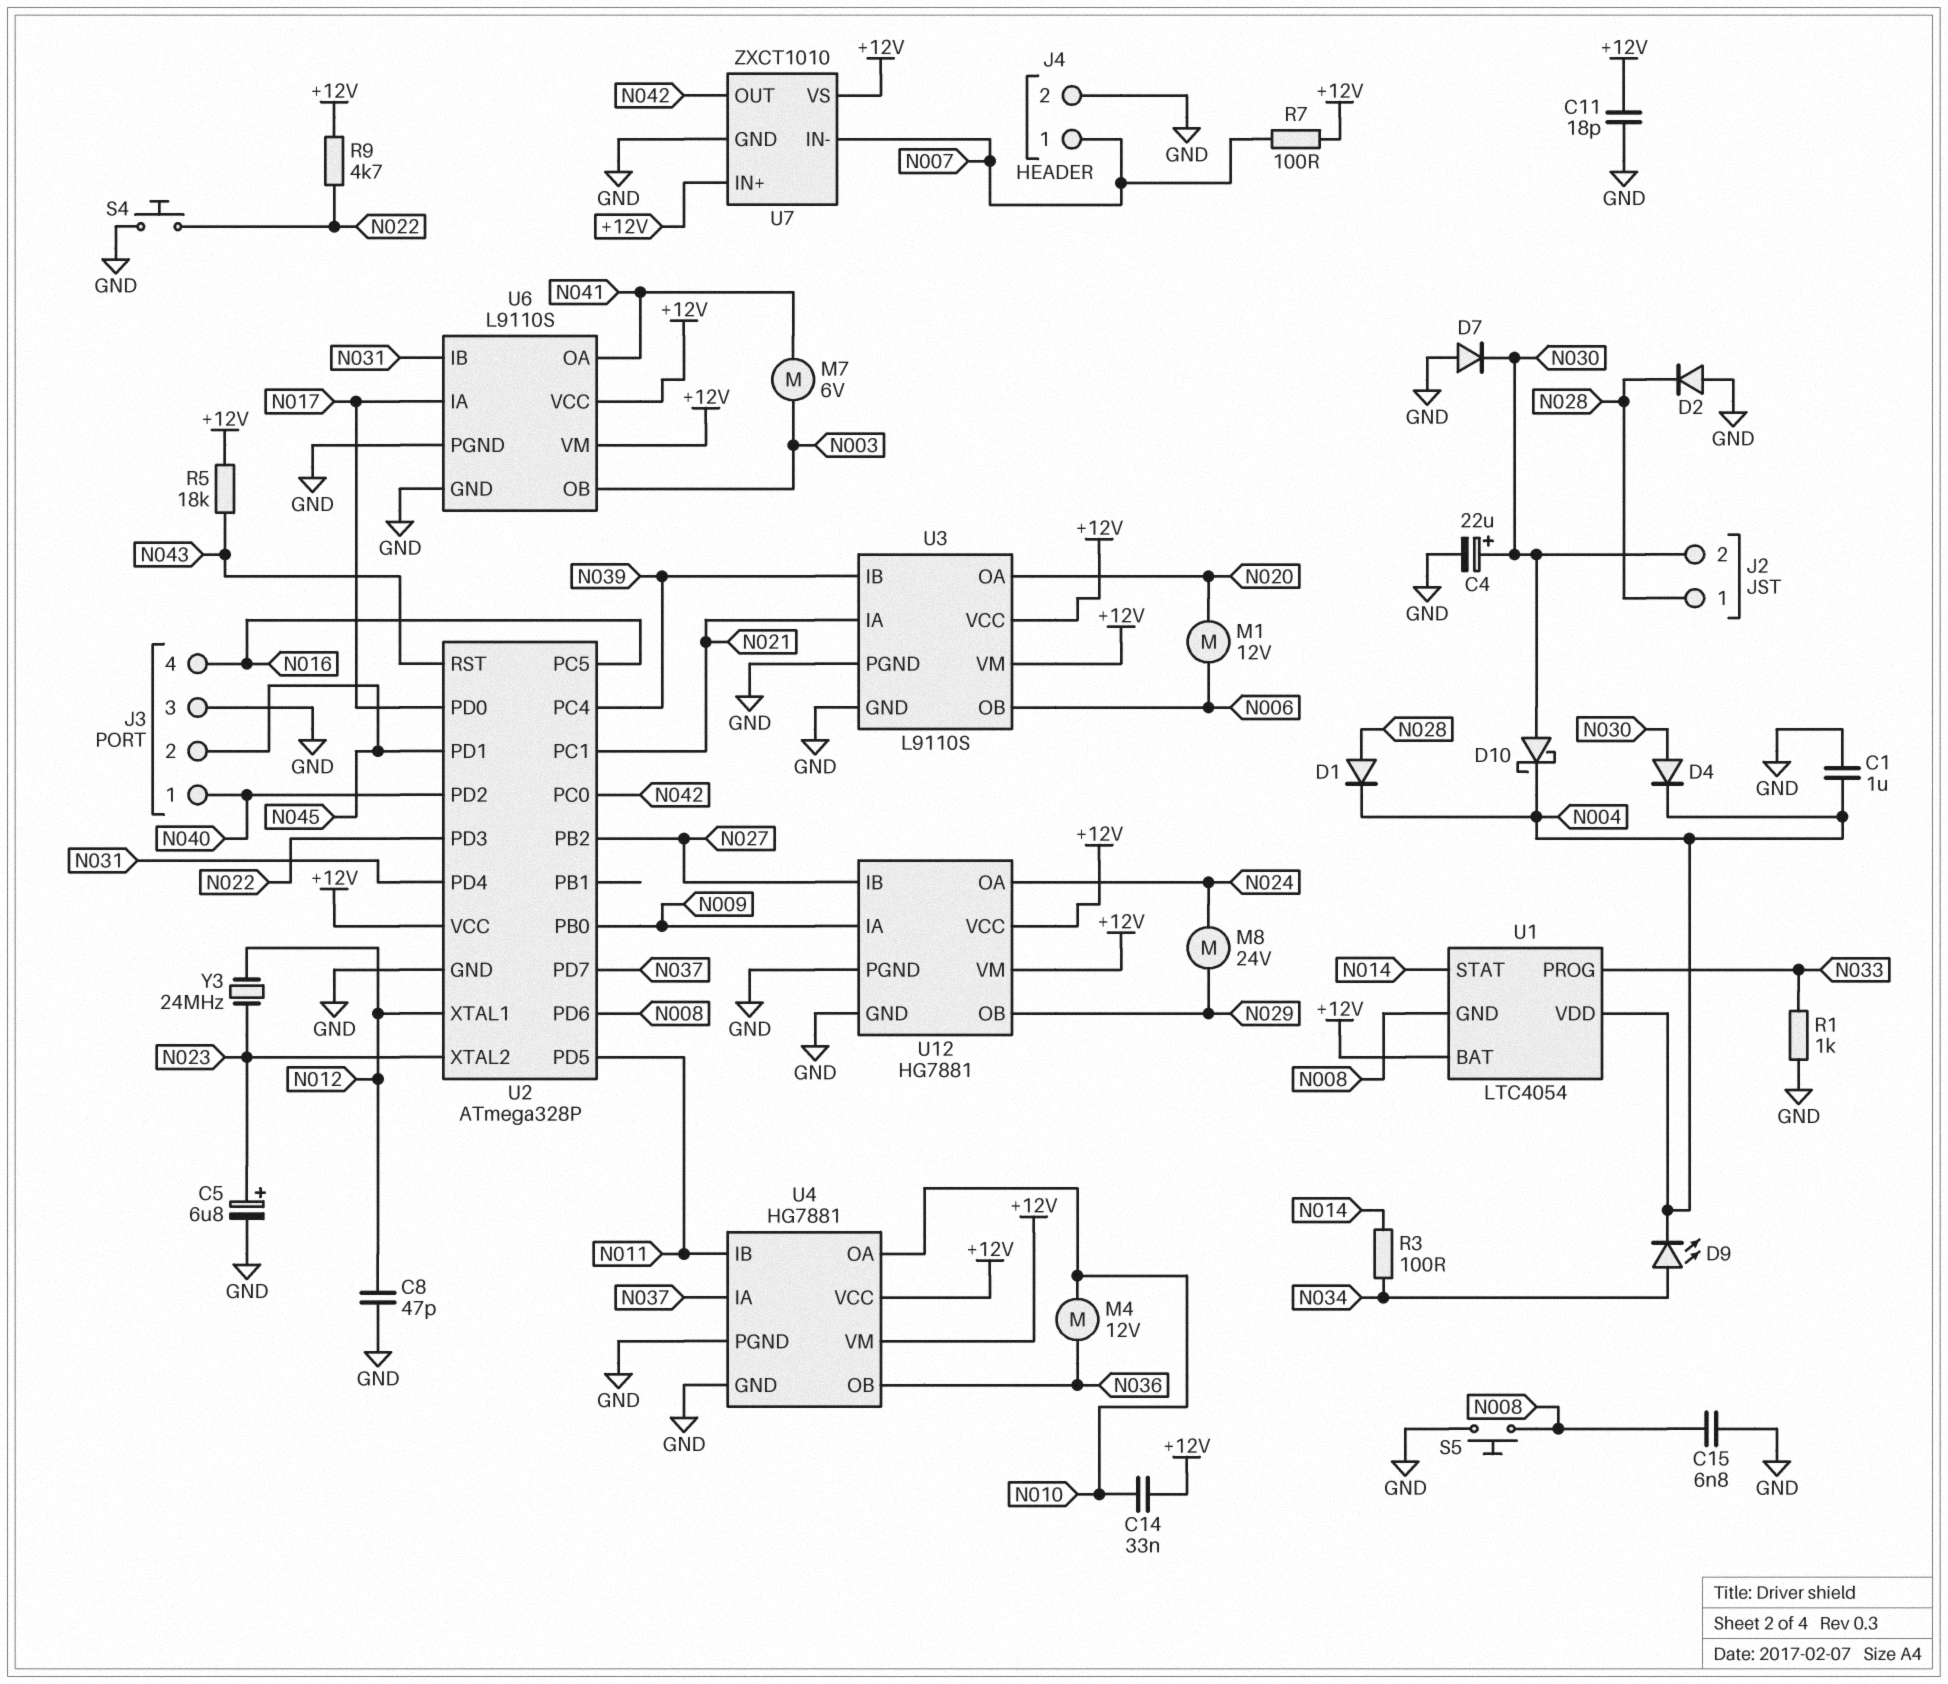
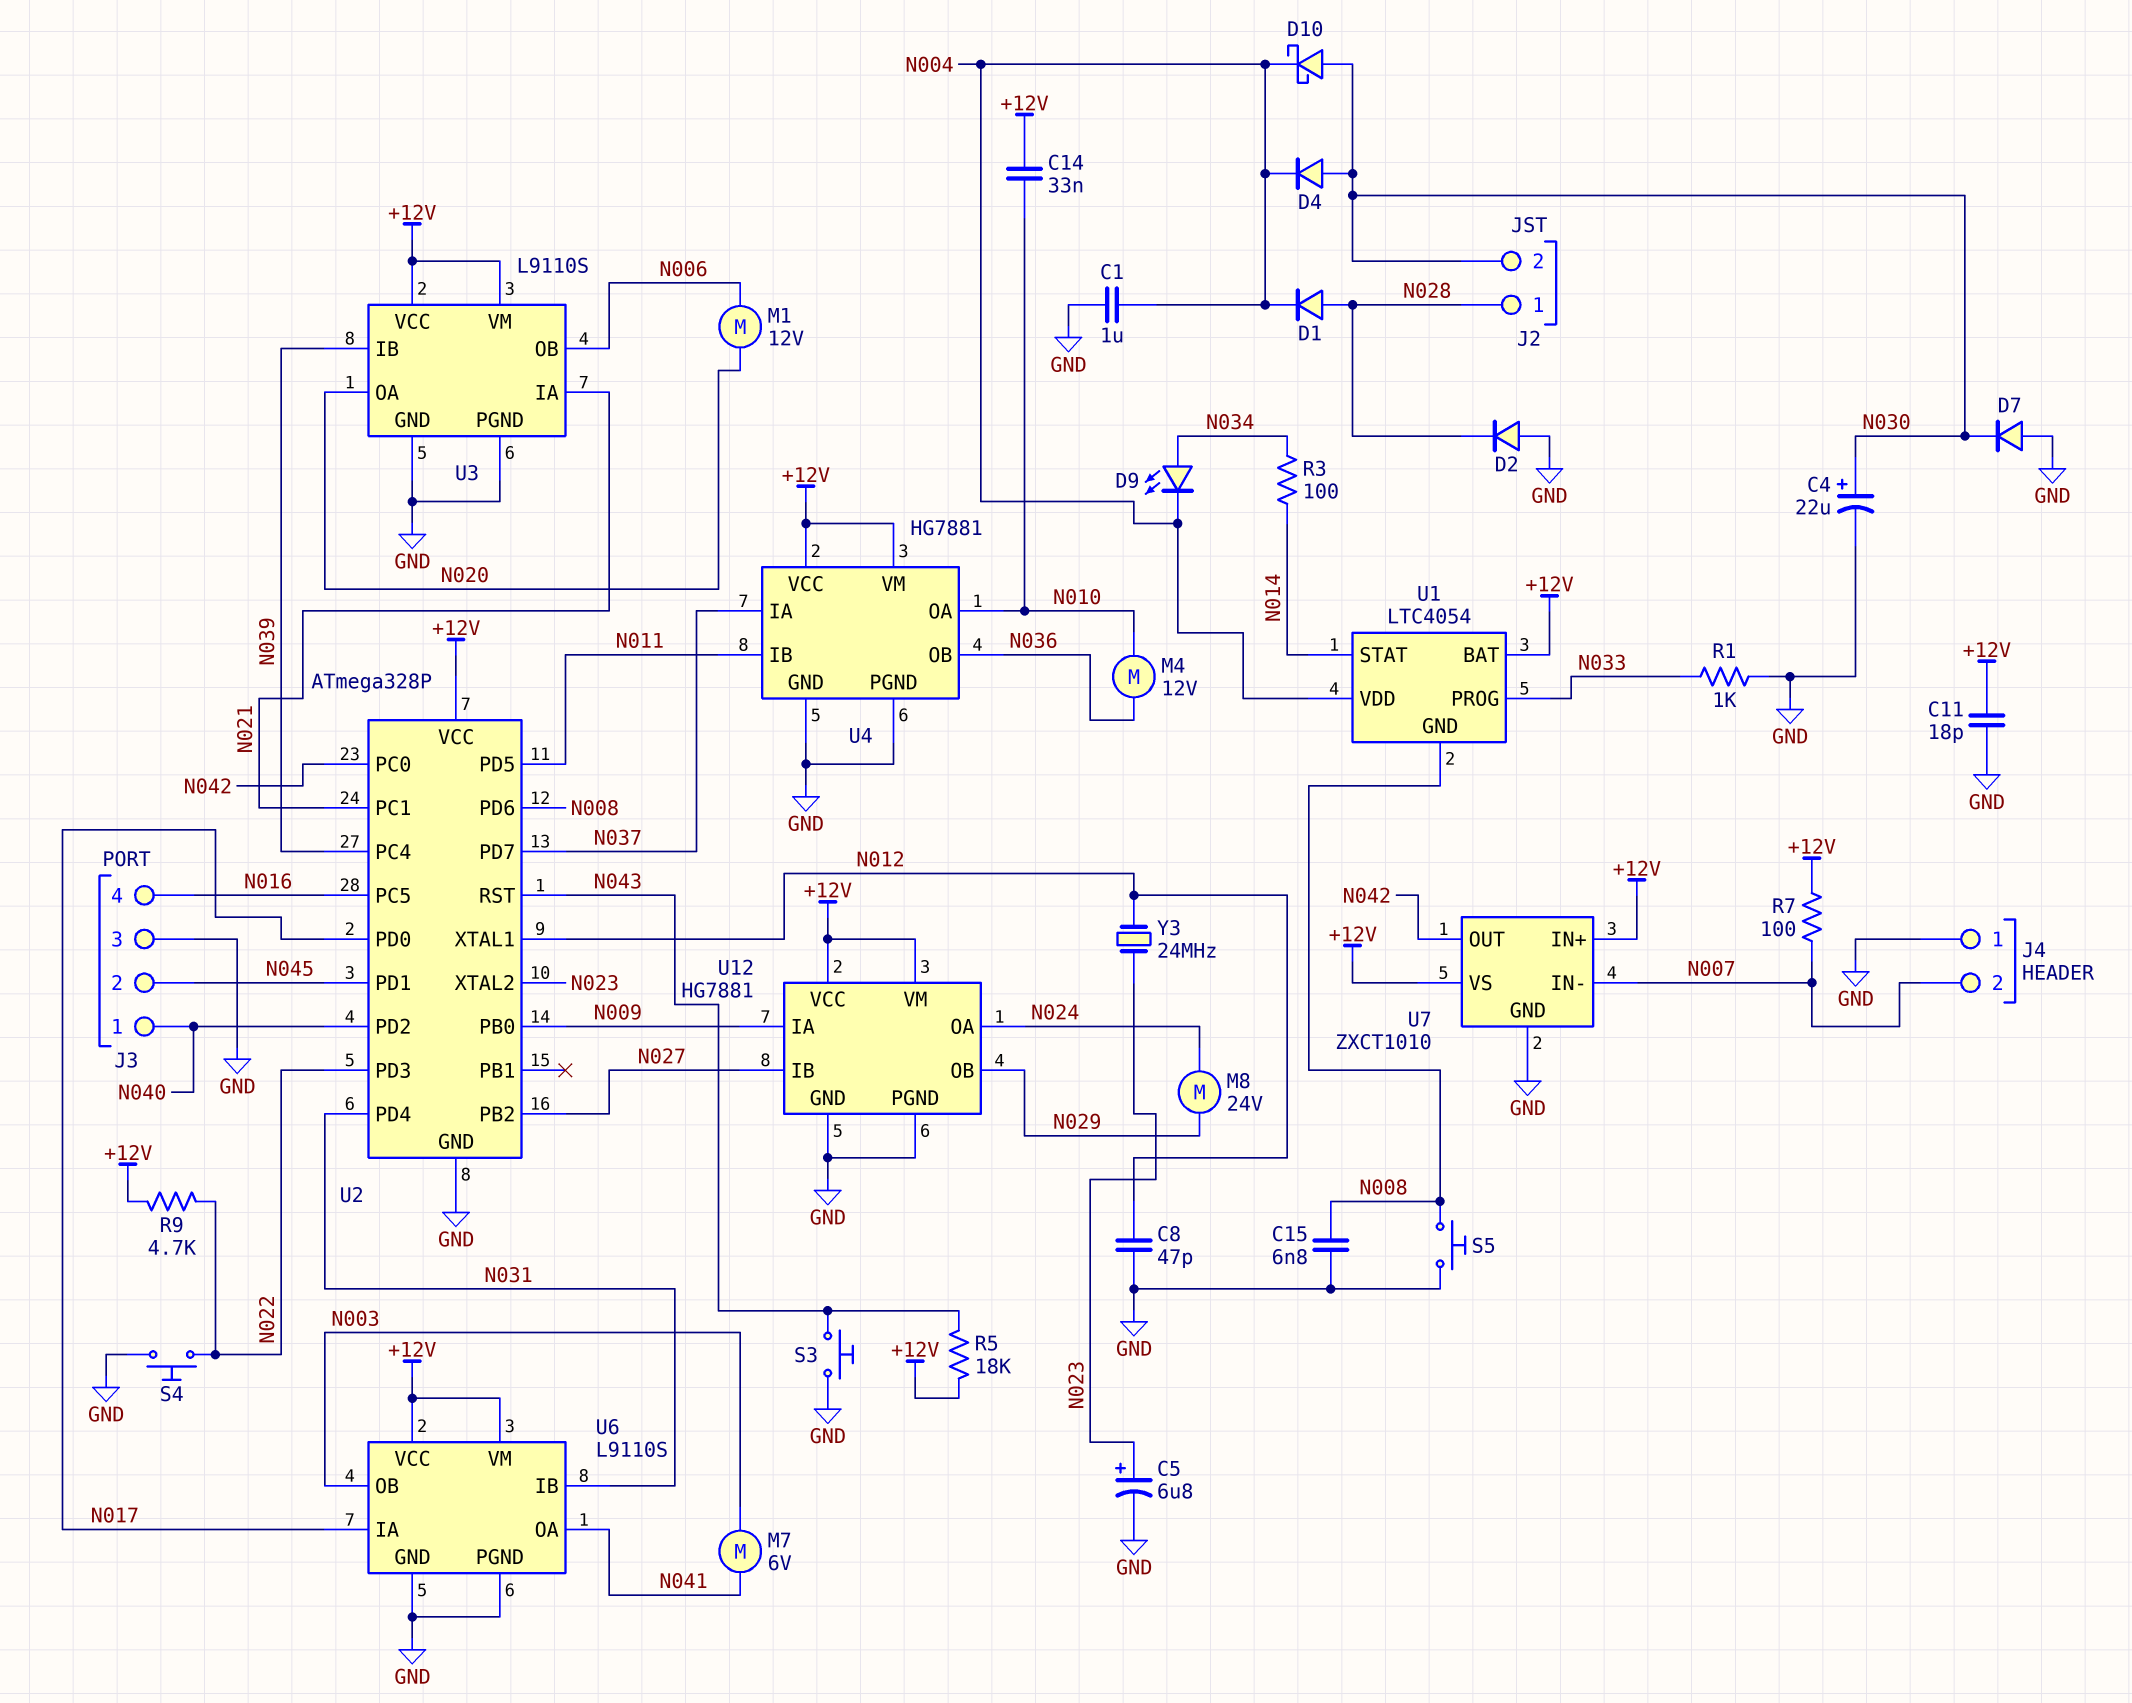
J4 pin 1: N007 -> GND
J4 pin 2: GND -> N007
S3: none -> button (GND, N043)

